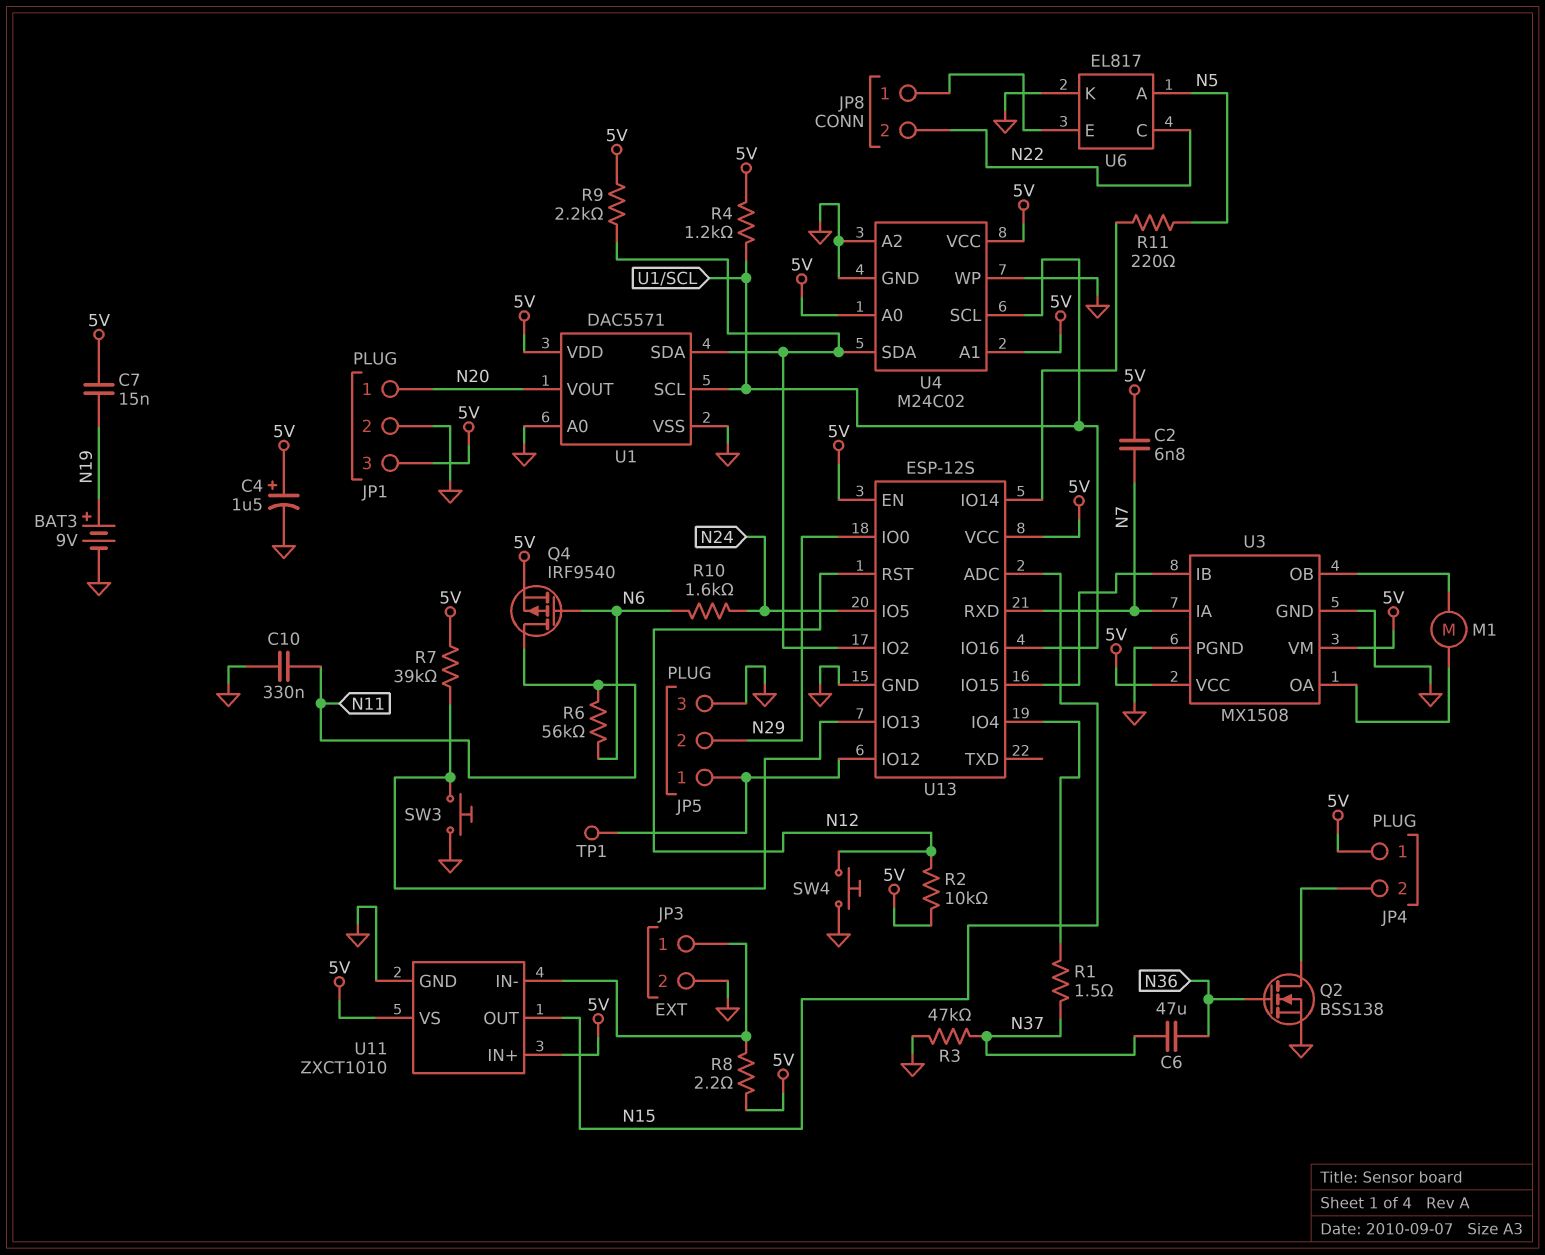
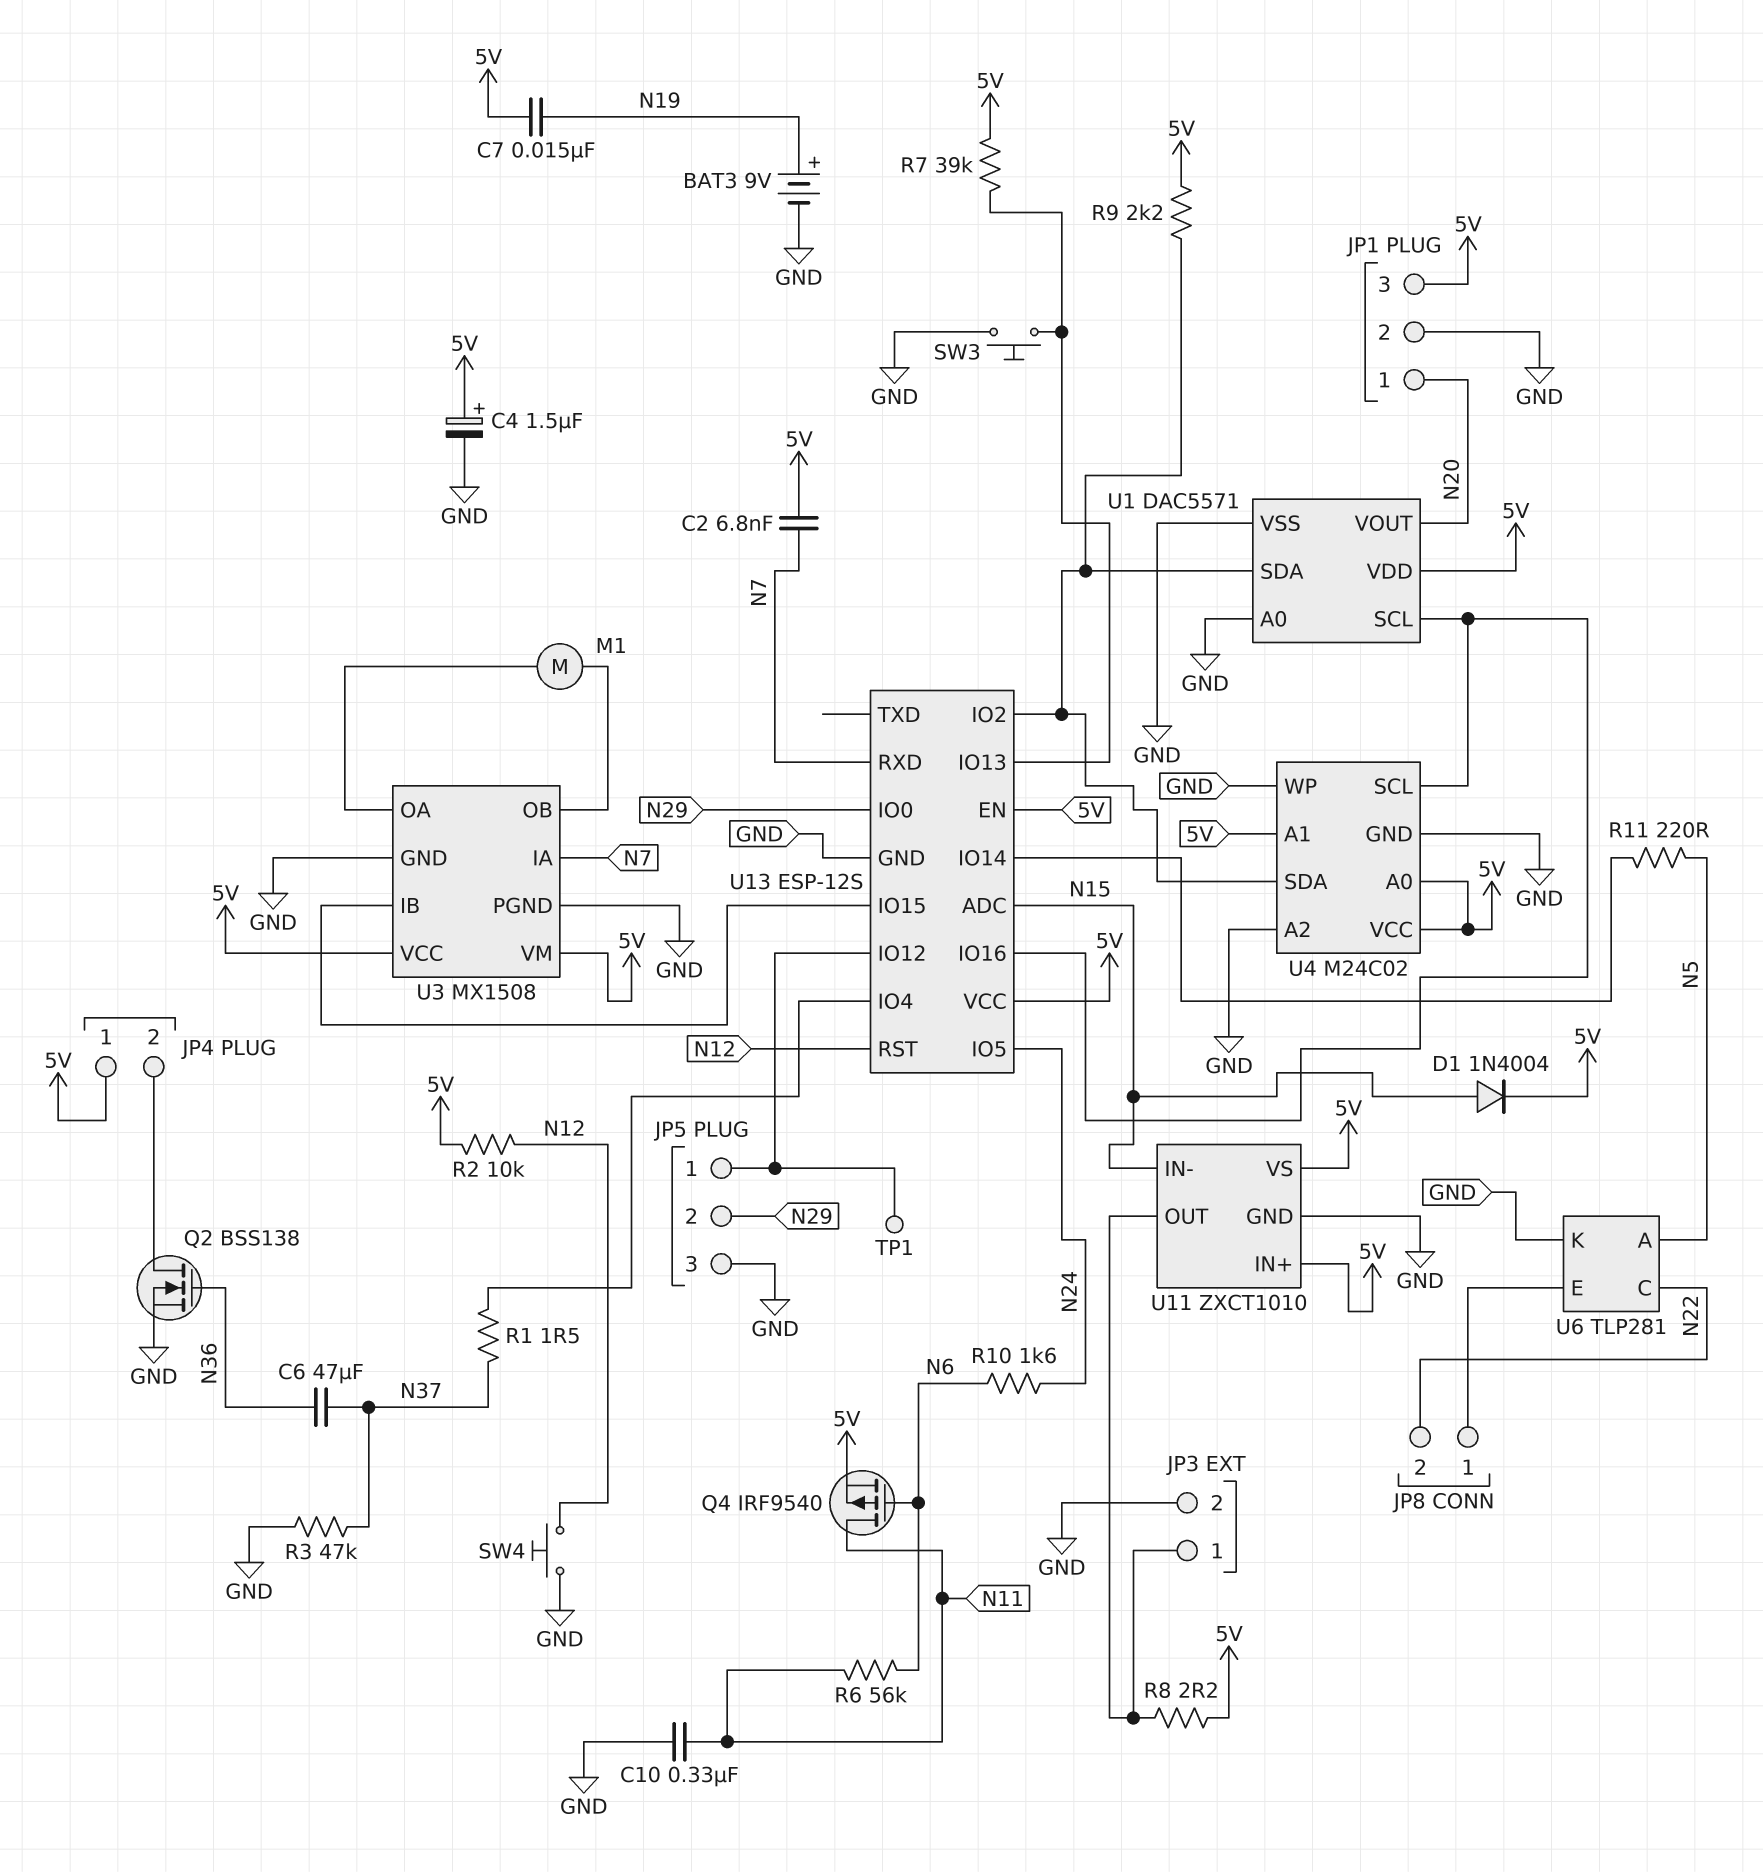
D1: none -> diode 1N4004 (A N15, K 5V)
R4: 1.2k (5V, U1/SCL) -> none
U6: EL817 -> TLP281
U11 pin IN-: JP3/1 -> N15
U11 pin OUT: N15 -> JP3/1

